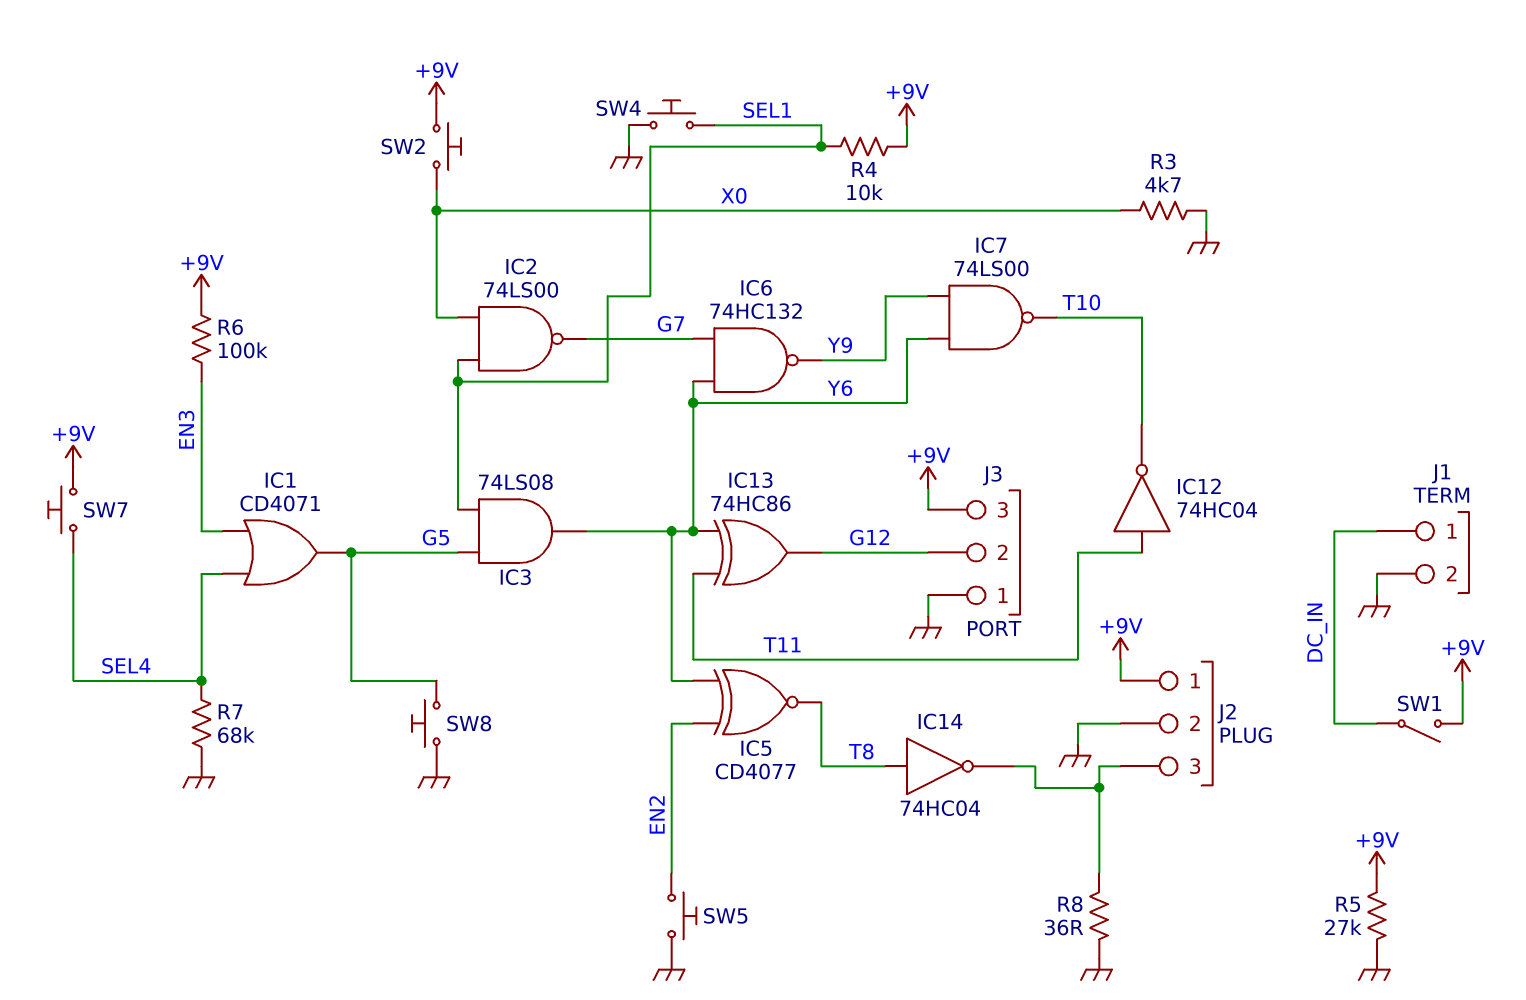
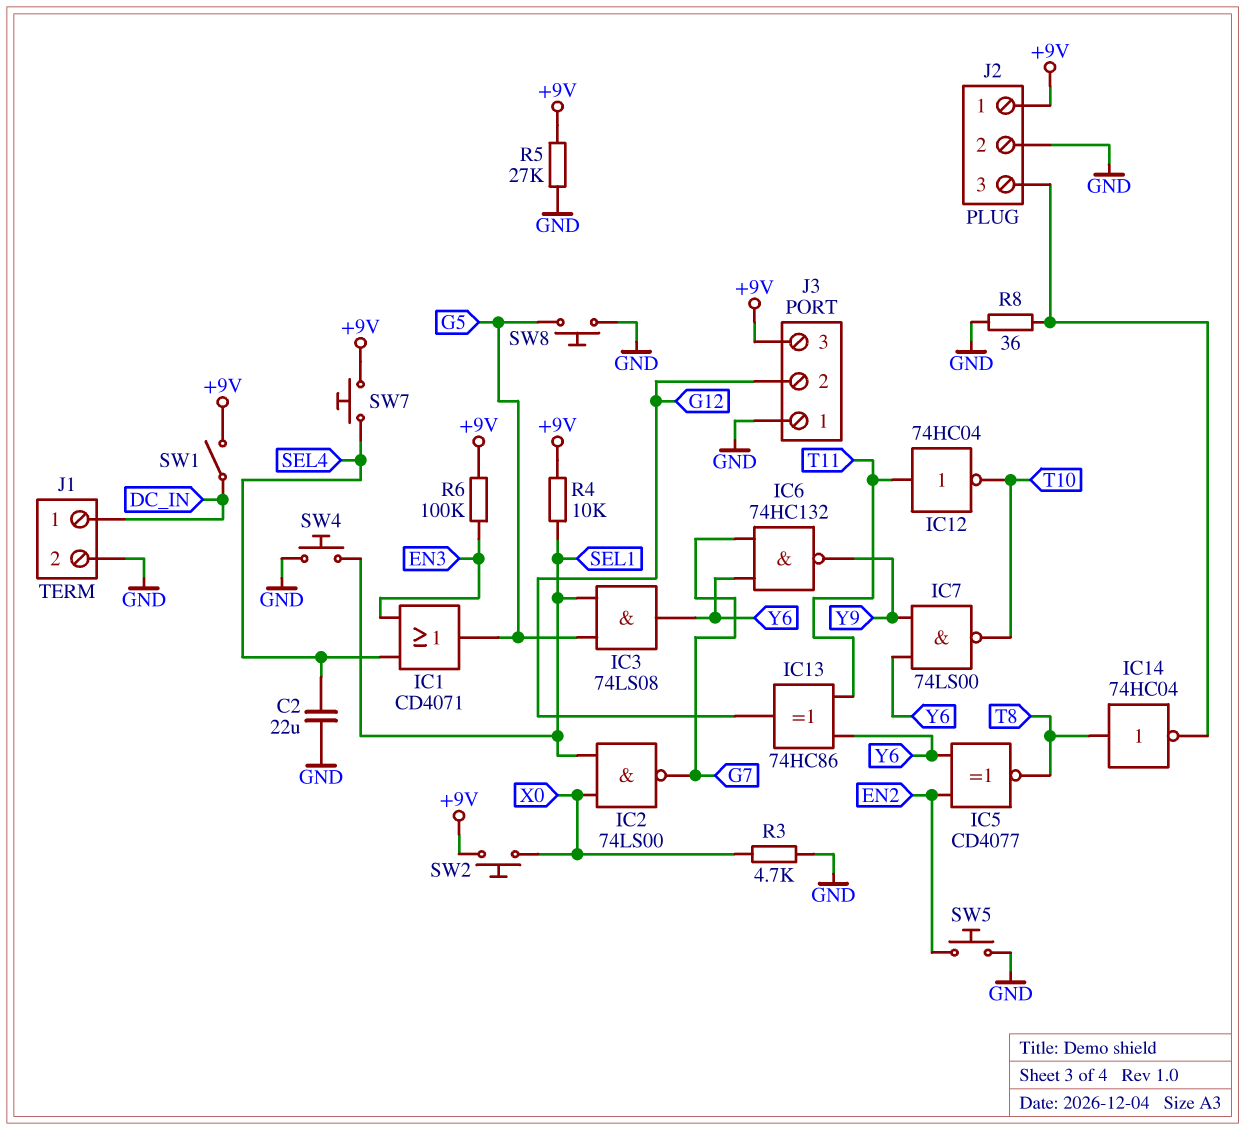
C2: none -> 22uF (GND, SEL4)
R7: 68k (GND, SEL4) -> none

